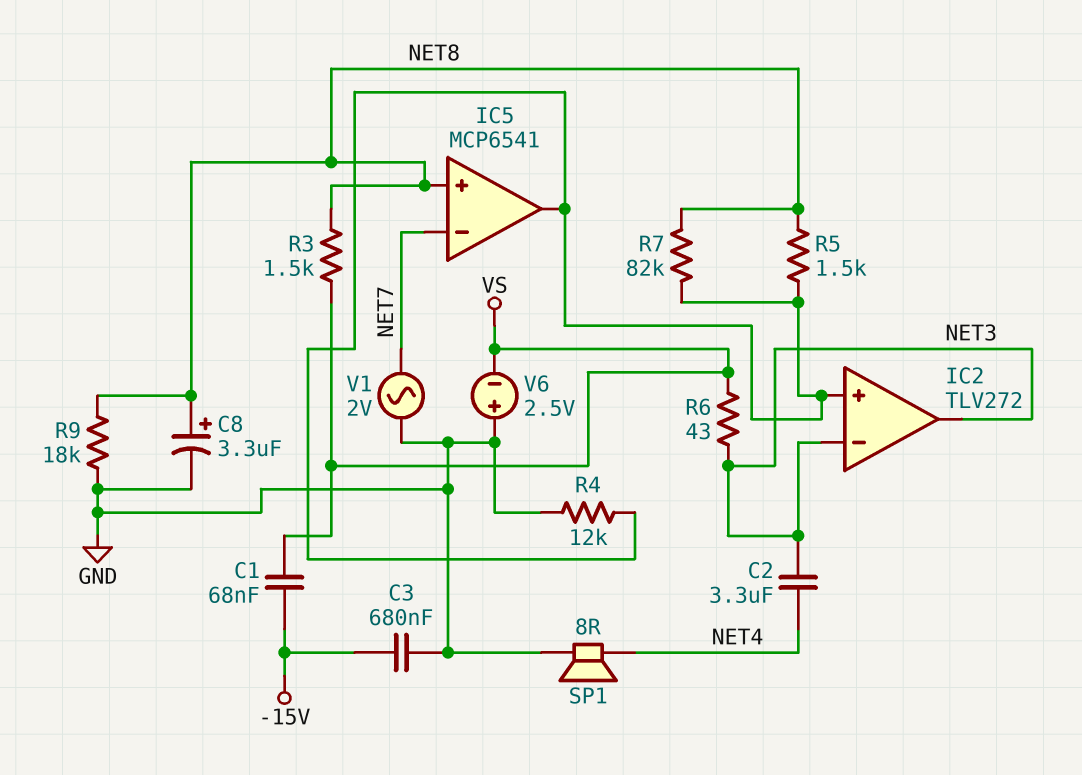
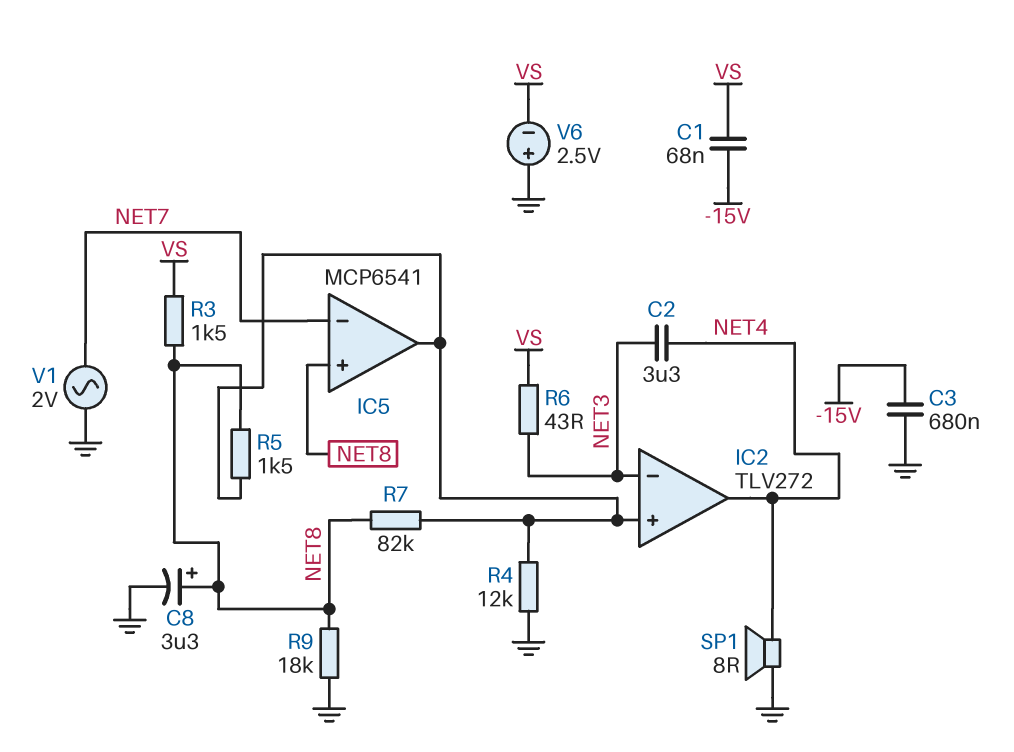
IC2 pin out: NET3 -> NET4

